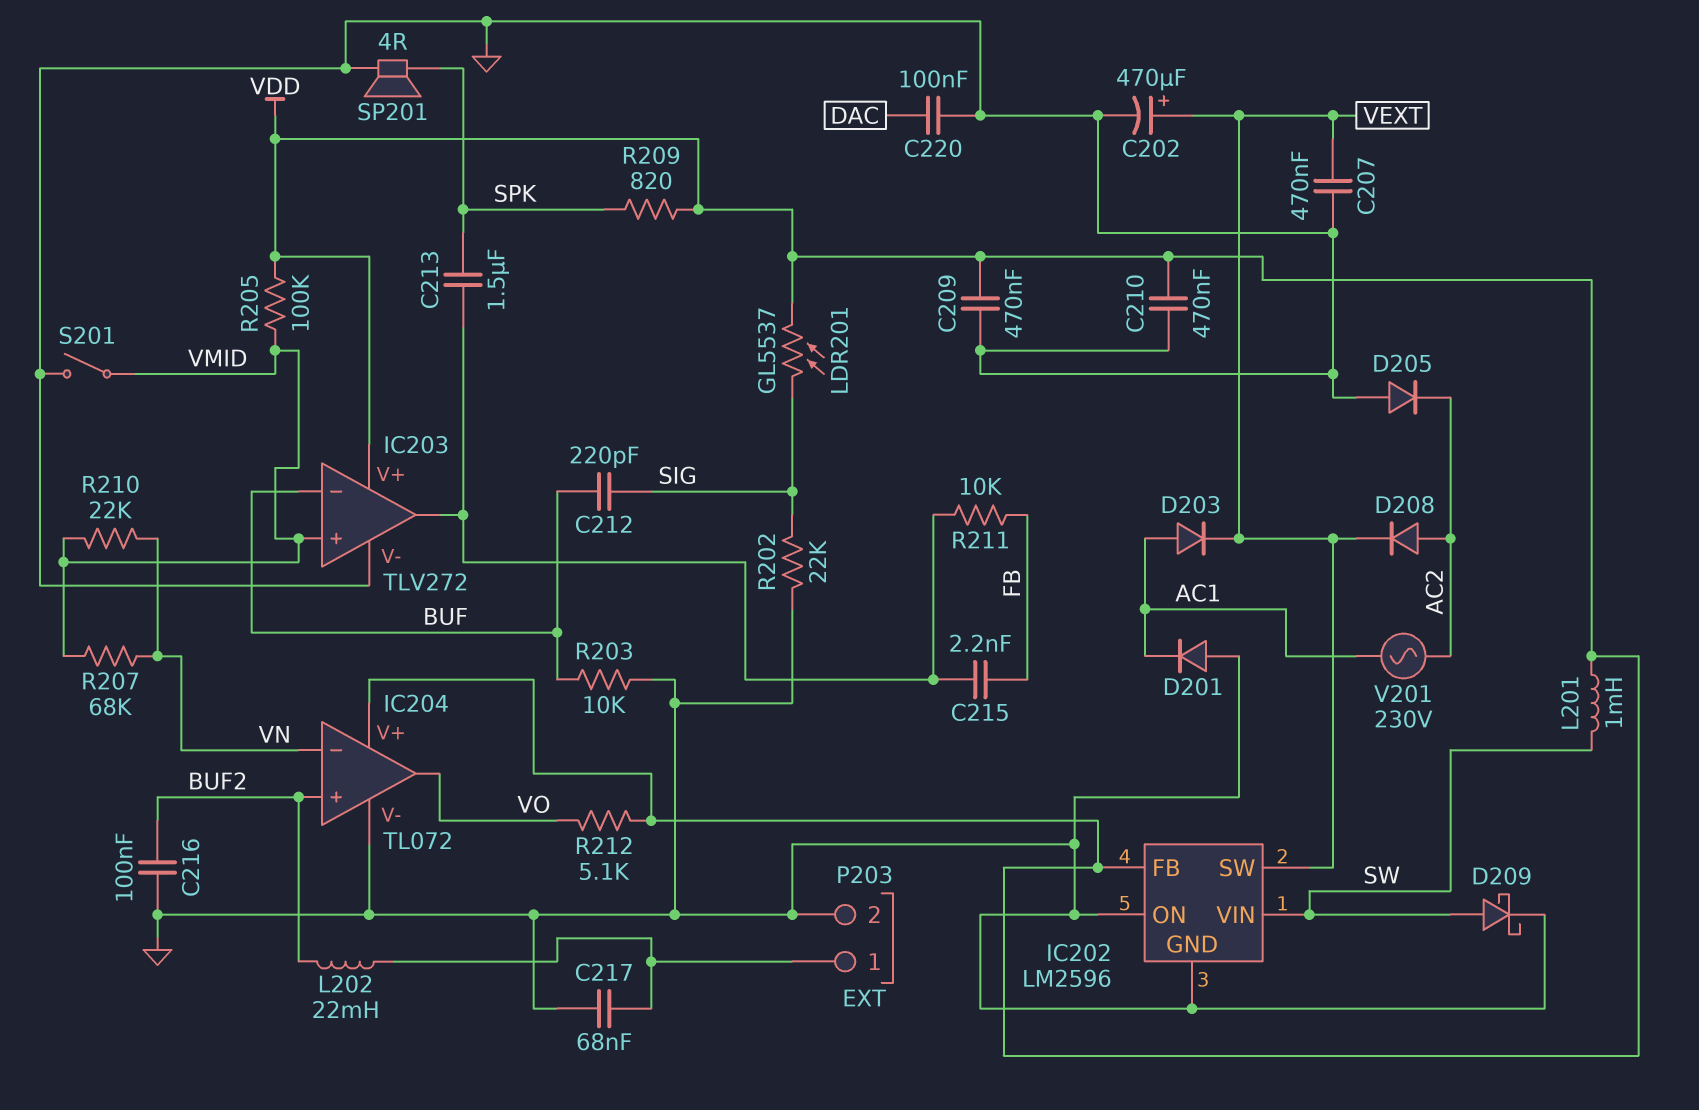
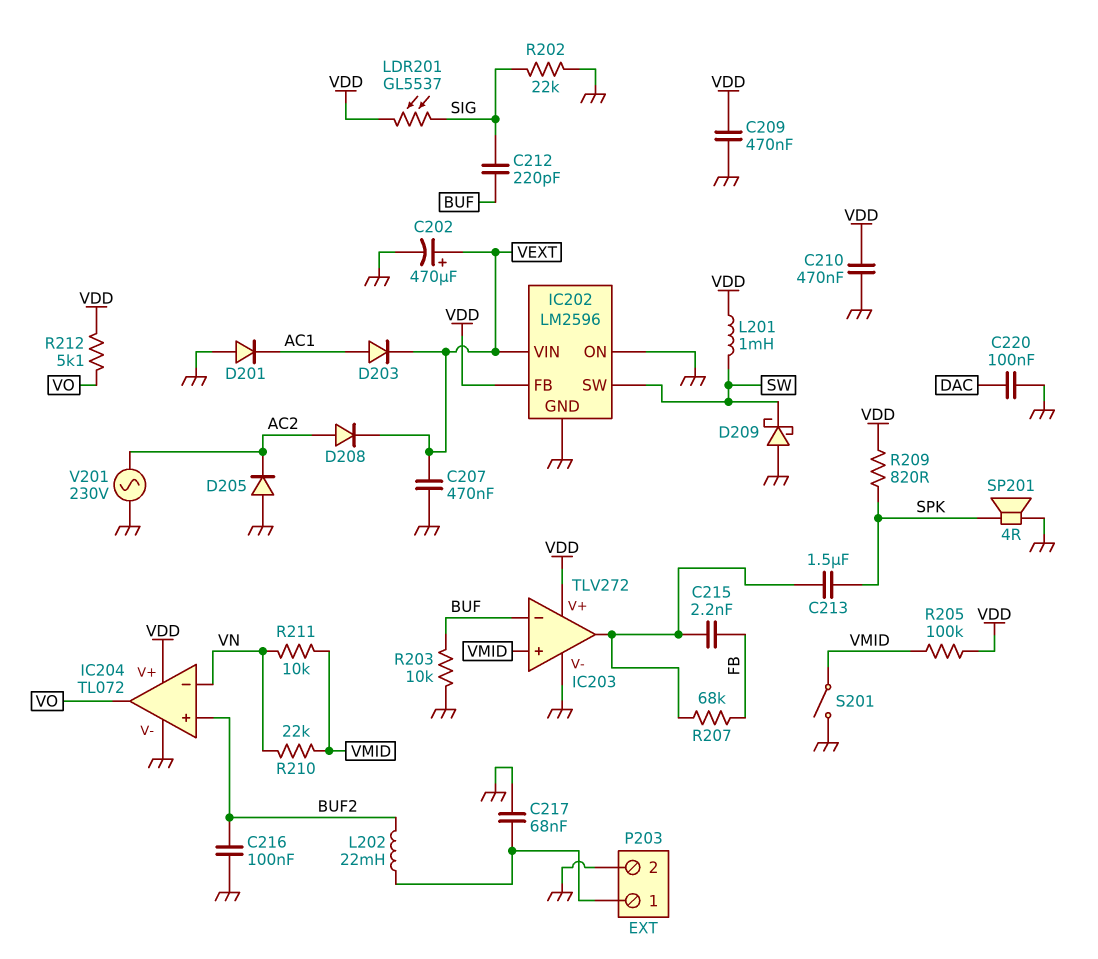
D209: schottky (A SW, K GND) -> schottky (A GND, K SW)
IC202 pin SW: VEXT -> SW
IC202 pin VIN: SW -> VEXT
R207: 68k (VMID, VN) -> 68k (FB, IC203/out)
R211: 10k (FB, IC203/out) -> 10k (VMID, VN)
V201: AC 230V (AC1, AC2) -> AC 230V (AC2, GND)

